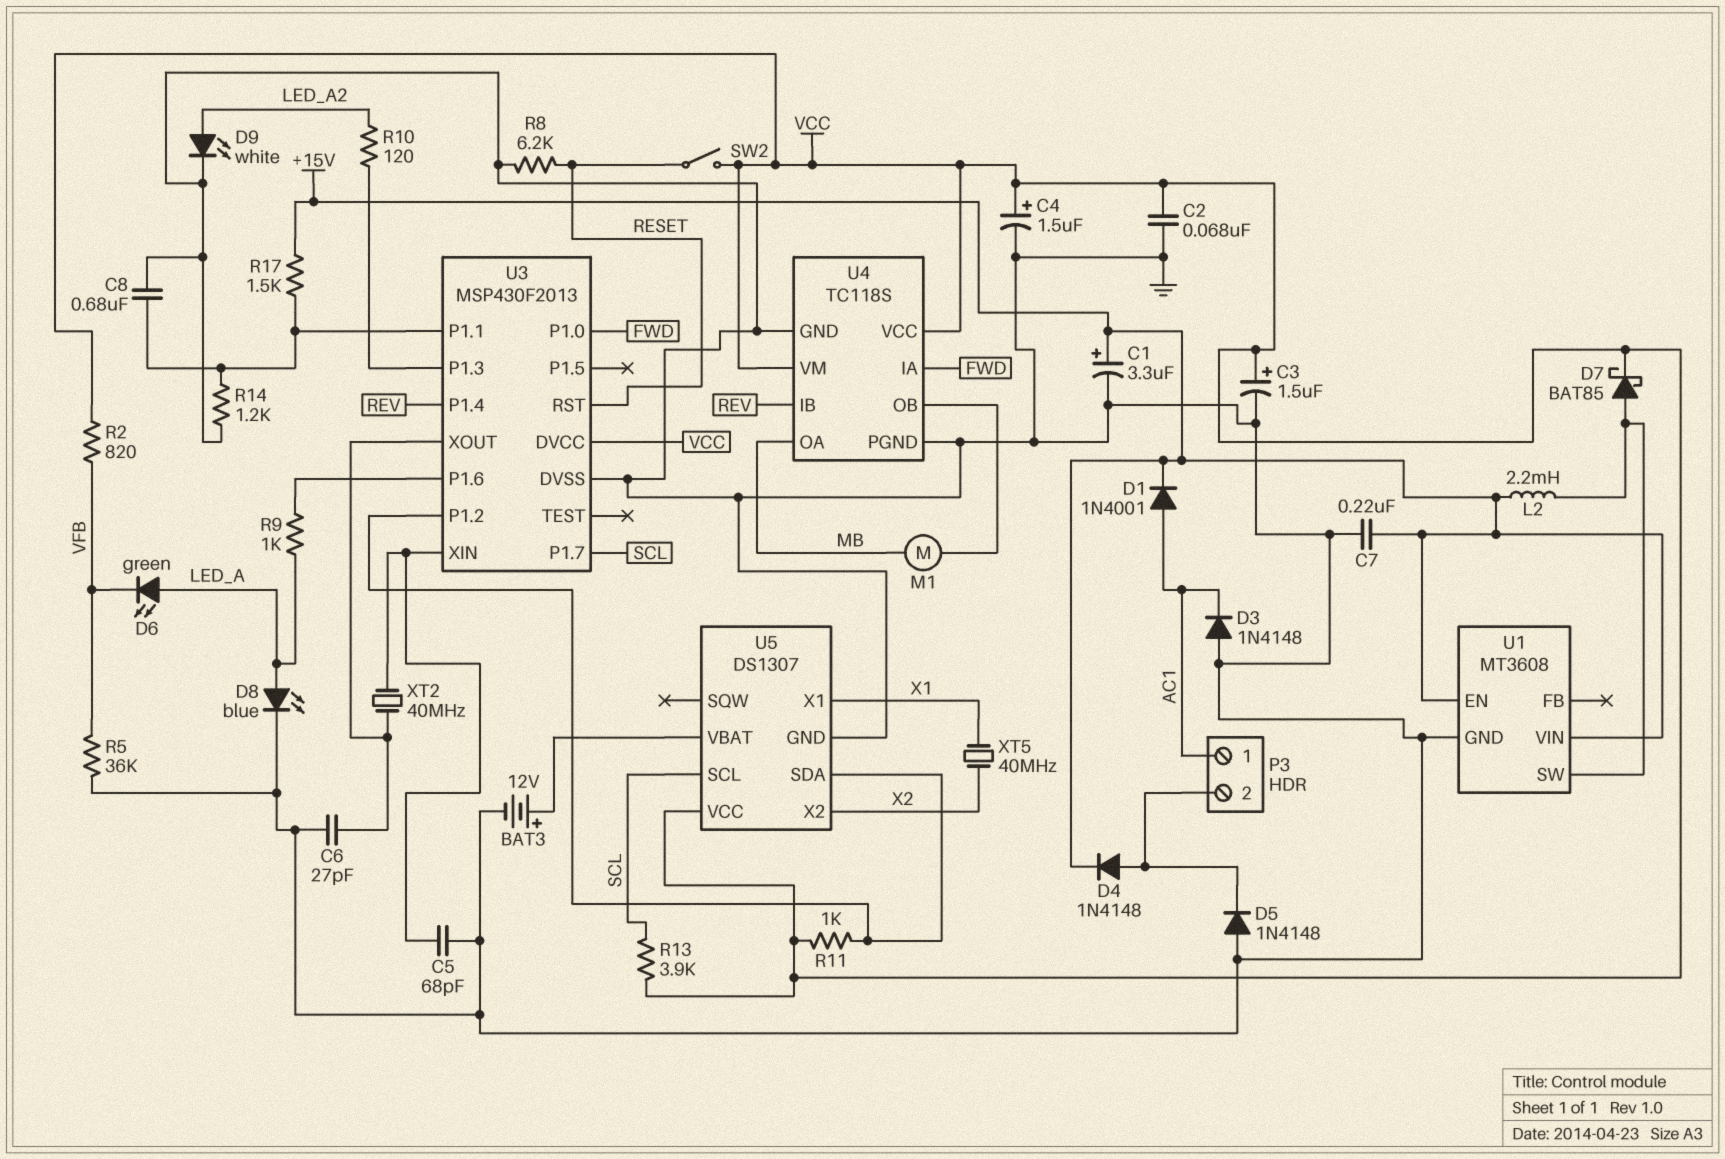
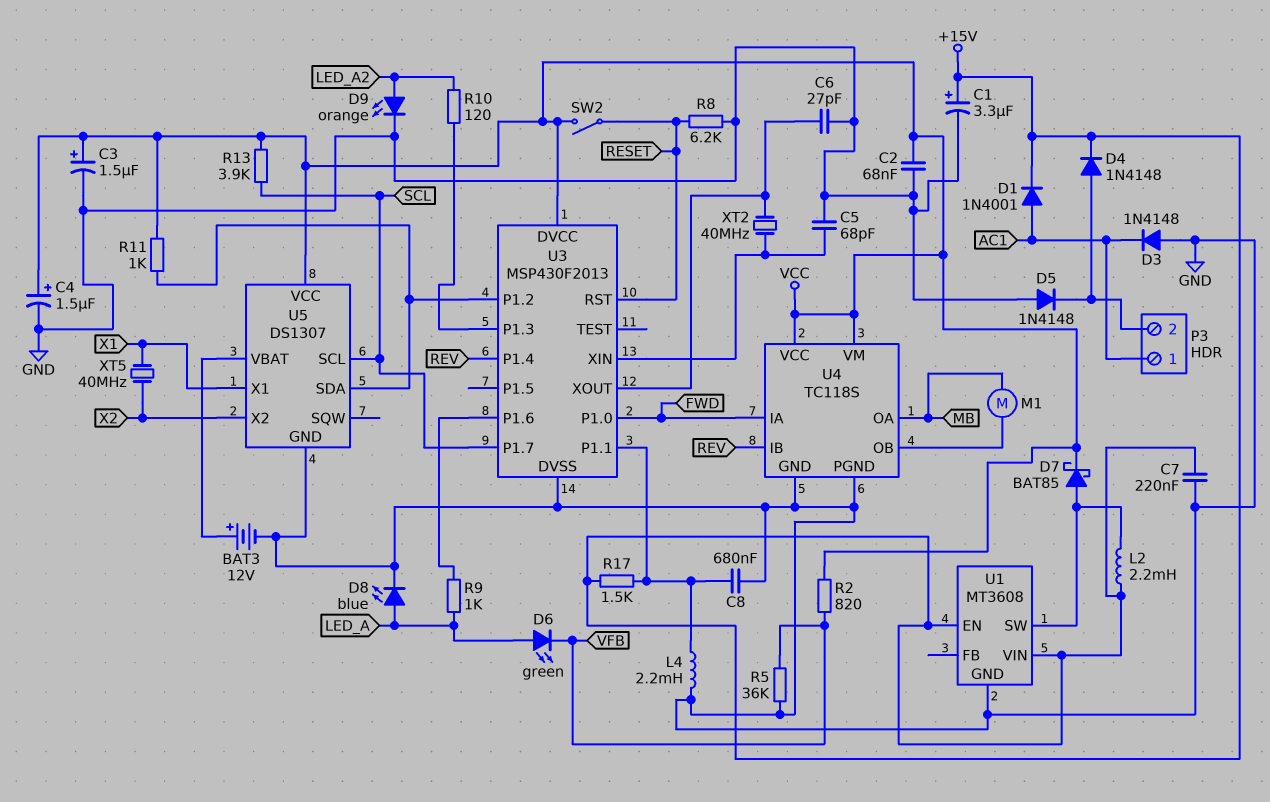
D9: LED white (A LED_A2, K GND) -> LED orange (A LED_A2, K GND)
L4: none -> 2.2mH (GND, U3/P1.1)
R14: 1.2k (GND, U3/P1.1) -> none

